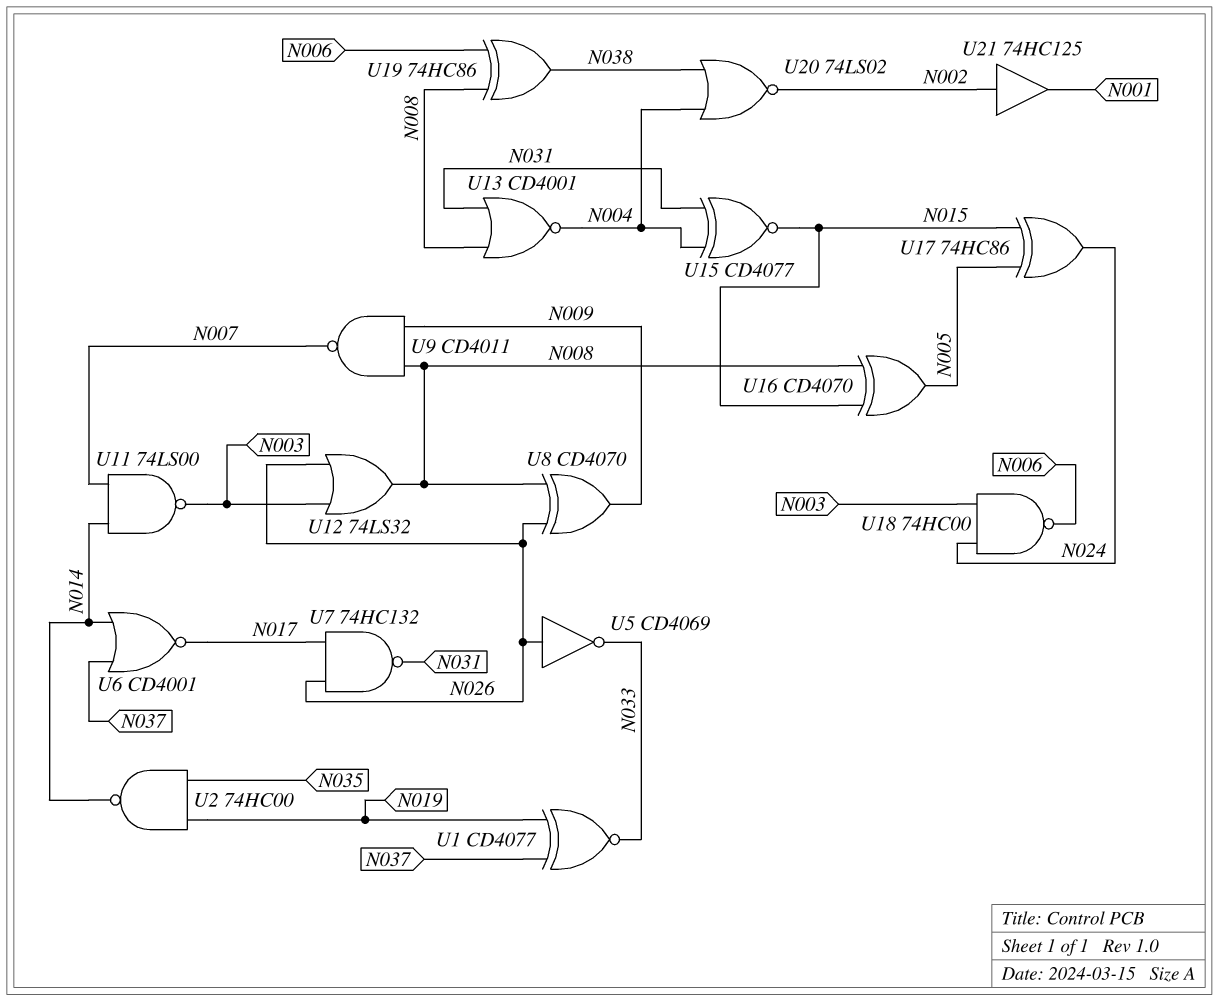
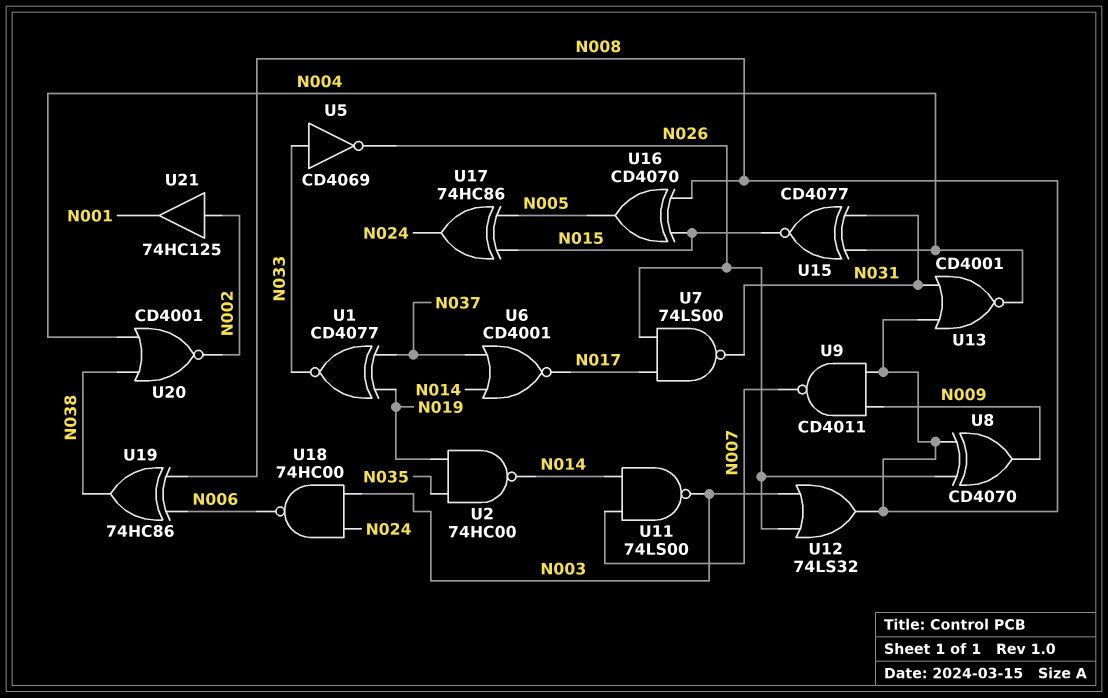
U5: NOT CD4069 (in N026, out N033) -> NOT CD4069 (in N033, out N026)
U7: NAND 74HC132 (in N017, in N026, out N031) -> NAND 74LS00 (in N017, in N026, out N031)
U20: NOR 74LS02 (in N004, in N038, out N002) -> NOR CD4001 (in N004, in N038, out N002)

